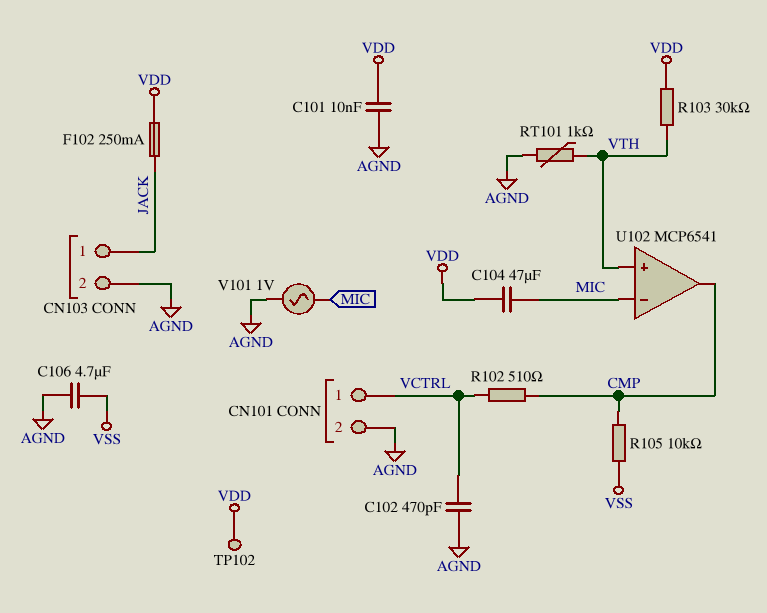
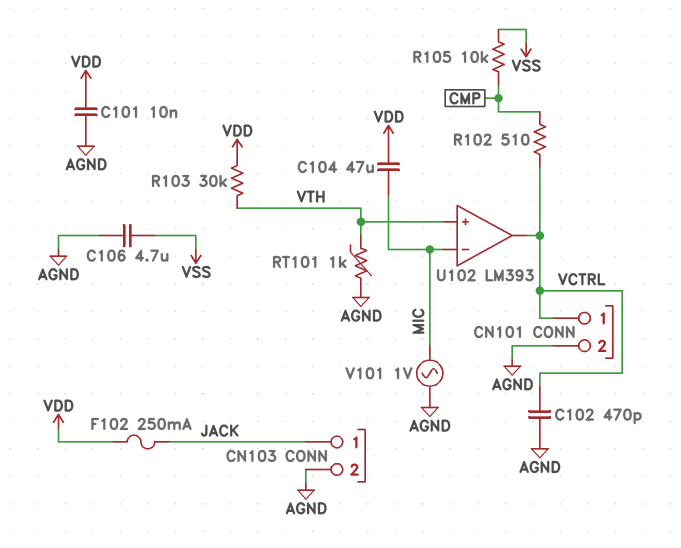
TP102: test point (VDD) -> none
U102: MCP6541 -> LM393
U102 pin out: CMP -> VCTRL

